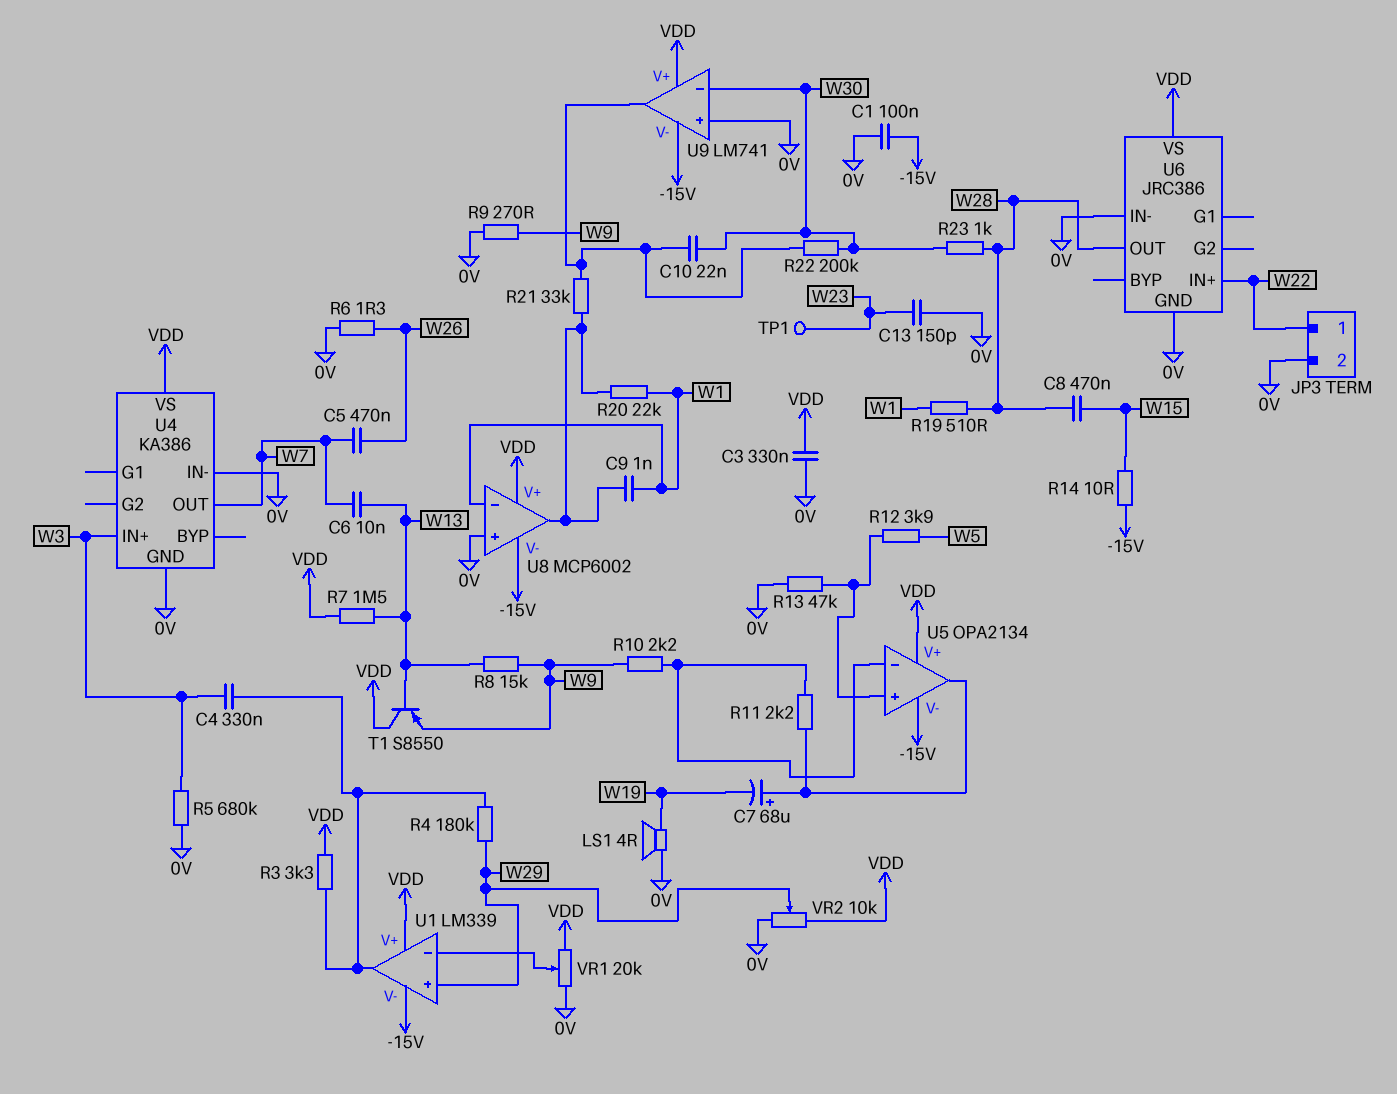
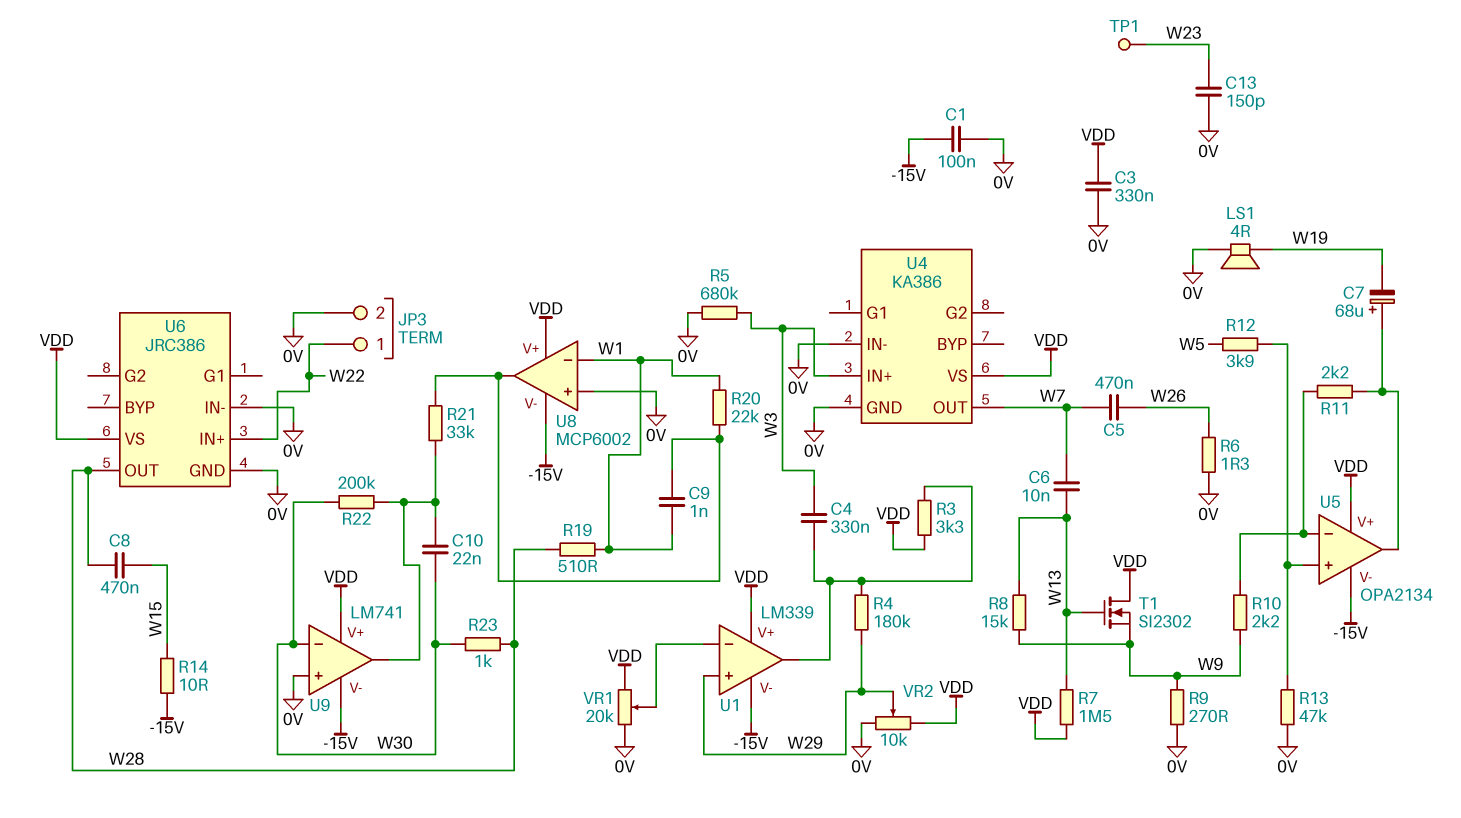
T1: PNP S8550 (B W13, C VDD, E W9) -> NMOS SI2302 (G W13, D VDD, S W9)

